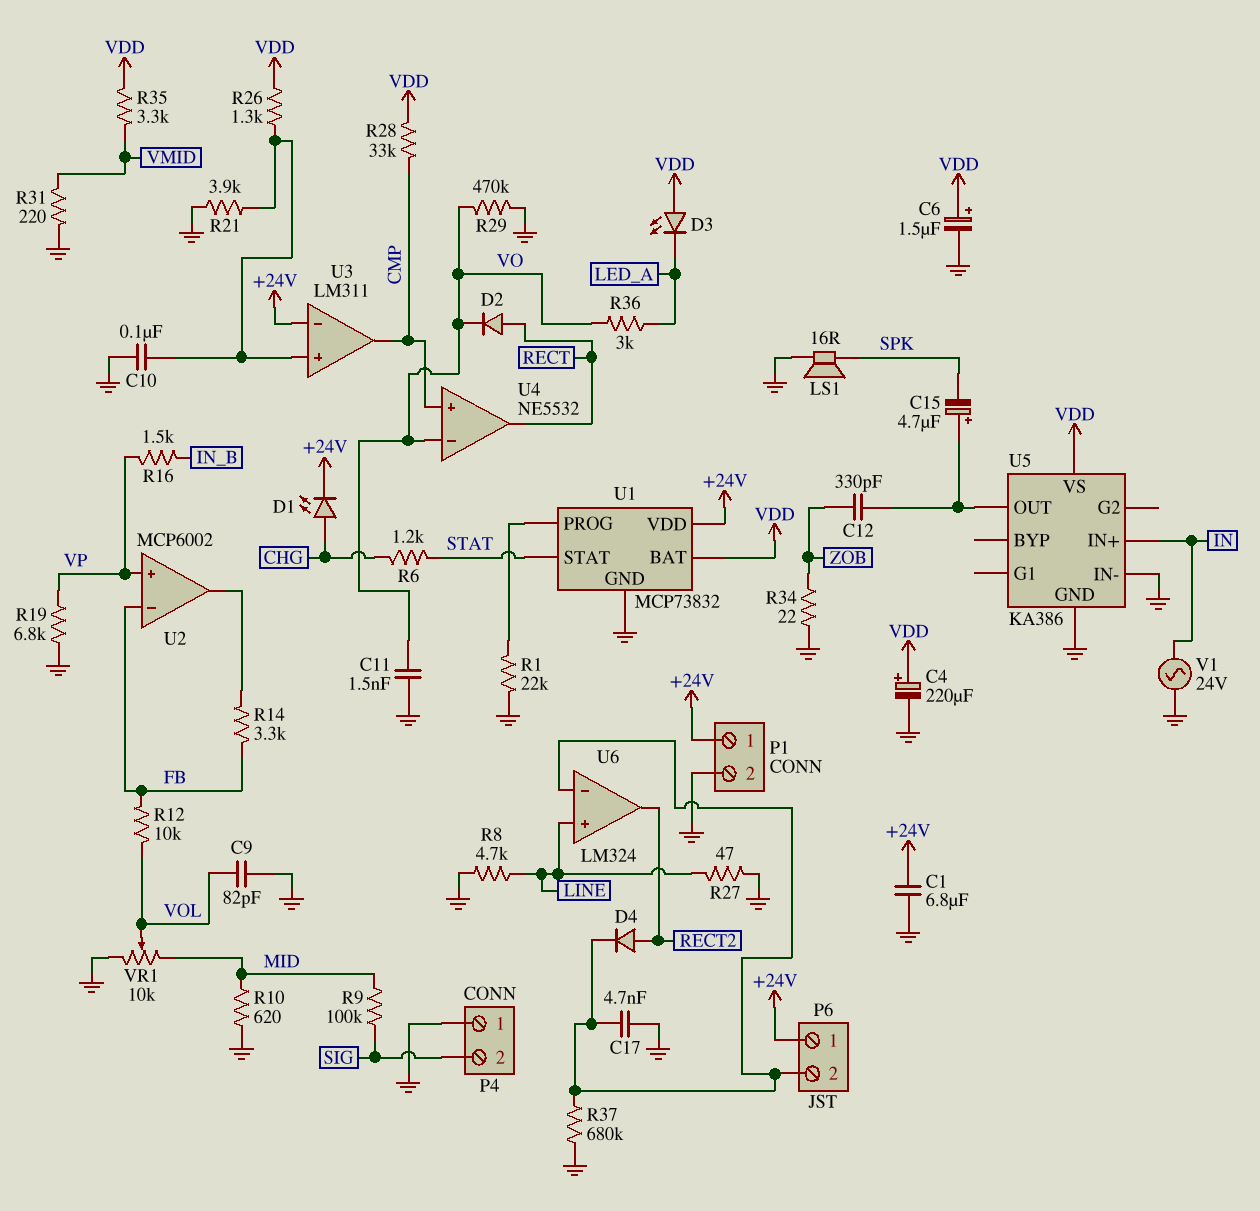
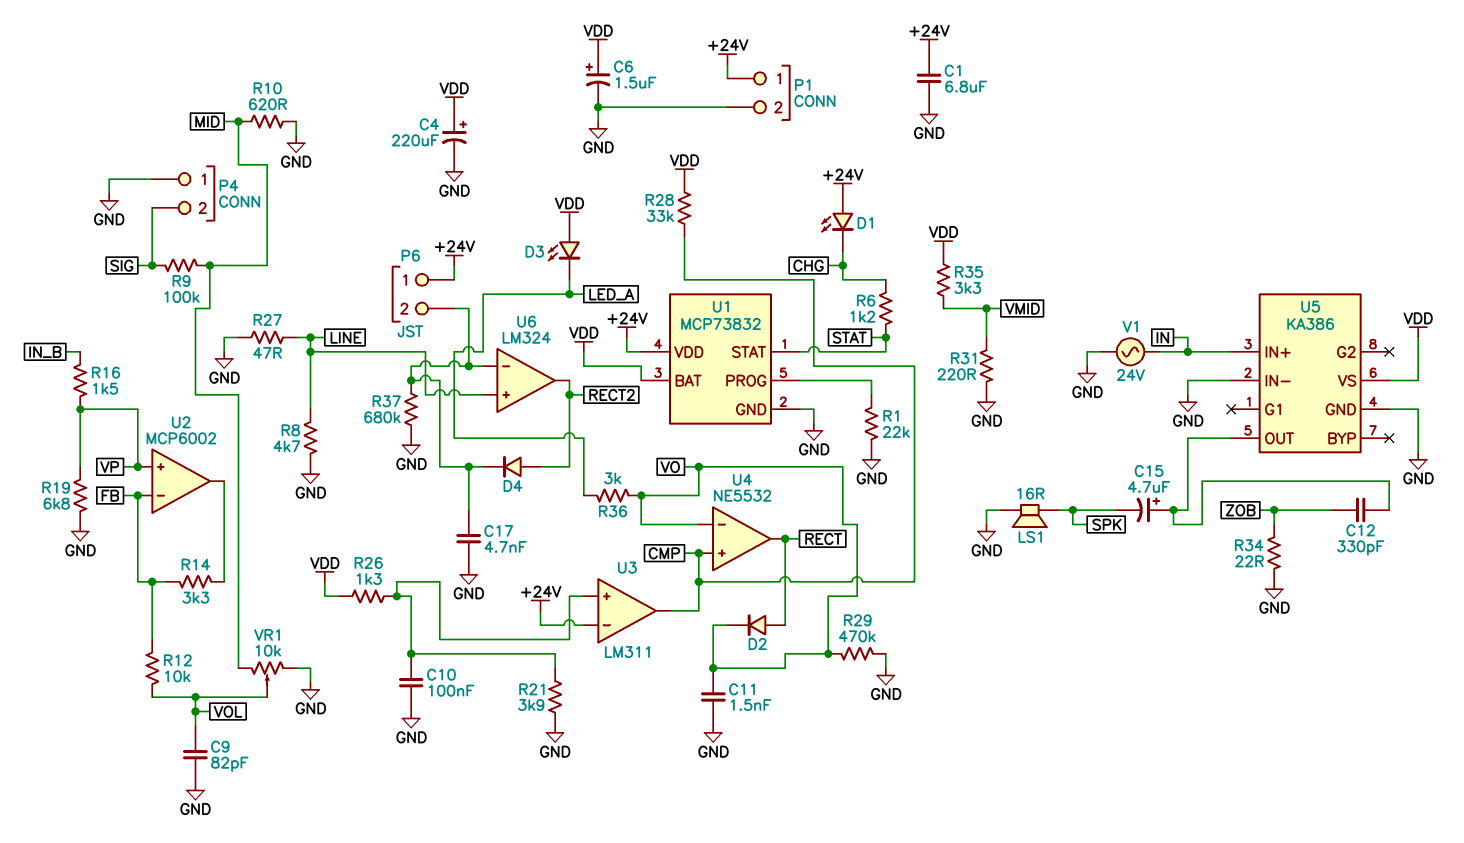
D1: LED (A CHG, K +24V) -> LED (A +24V, K CHG)

